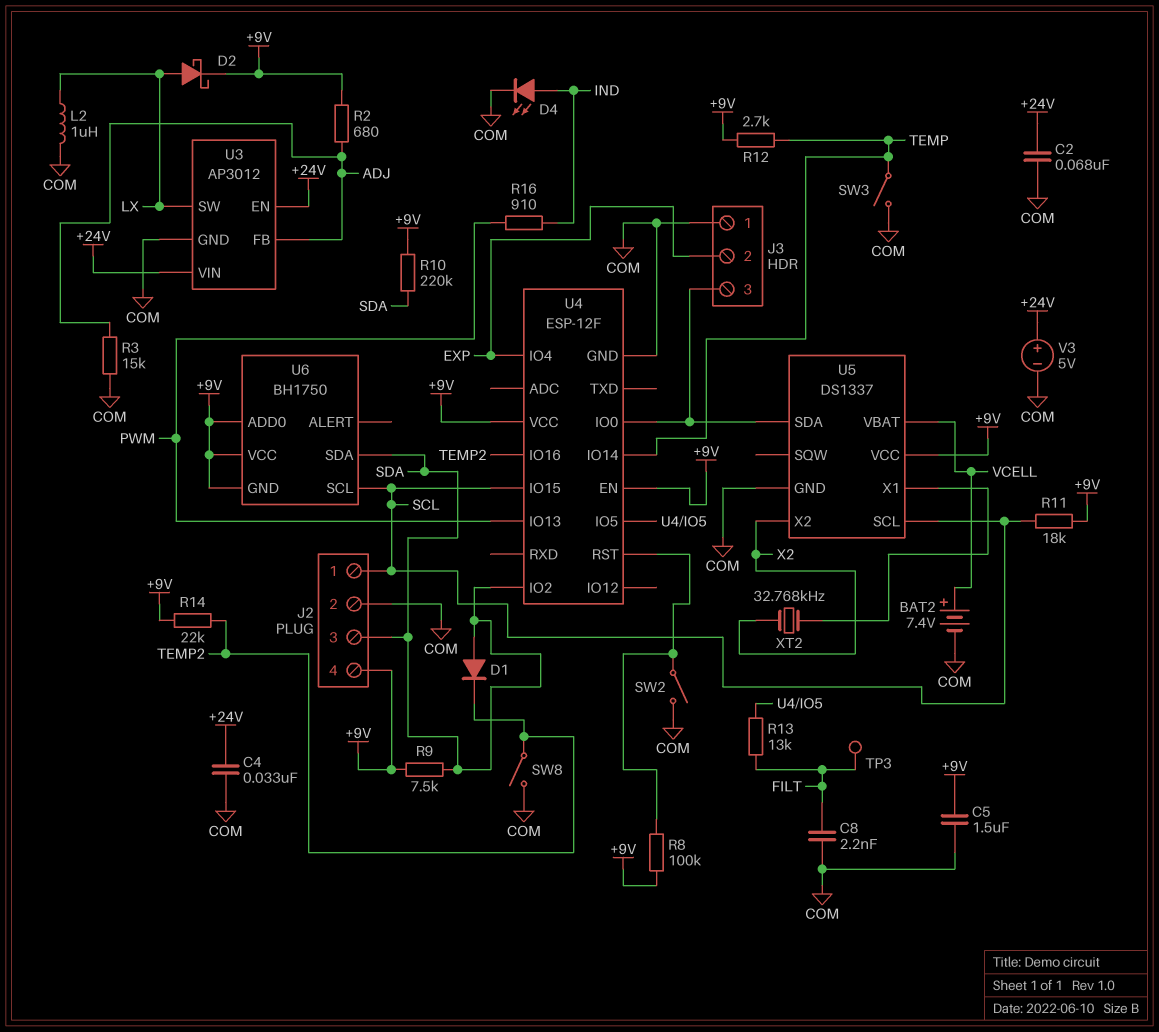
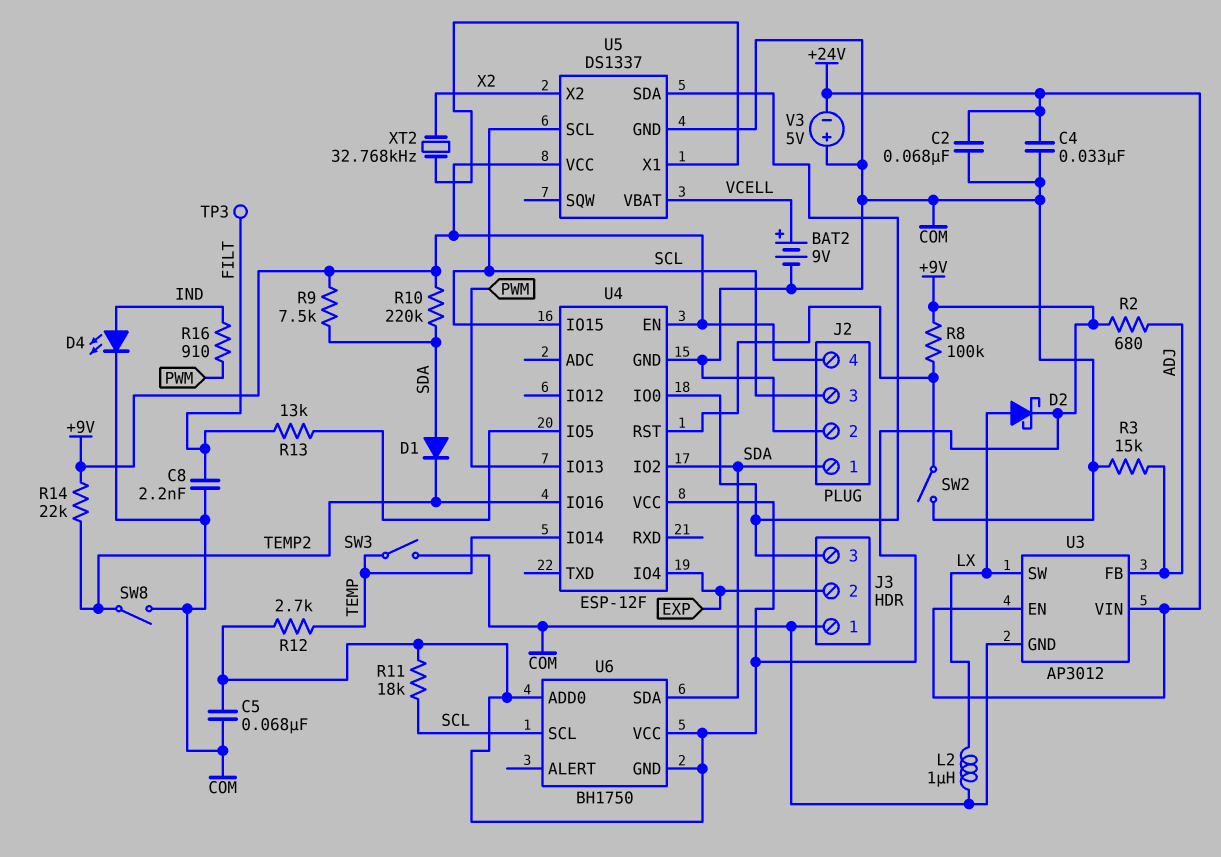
BAT2: 7.4V (plus VCELL, minus COM) -> 9V (plus VCELL, minus COM)
C5: 1.5uF (+9V, COM) -> 68nF (+9V, COM)
J2 pin 1: SCL -> SDA
J2 pin 3: SDA -> SCL
V3: 5V (plus +24V, minus COM) -> 5V (plus COM, minus +24V)

